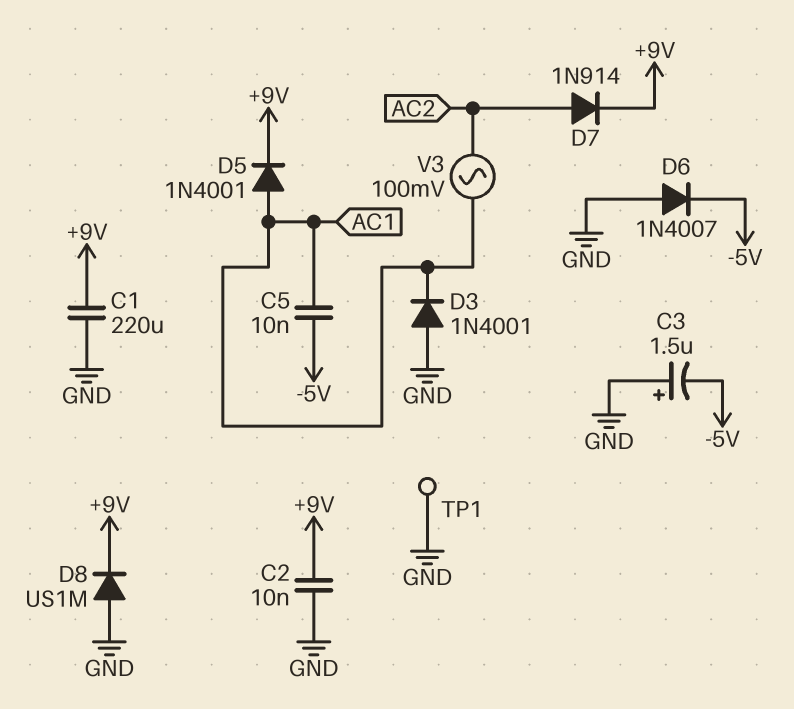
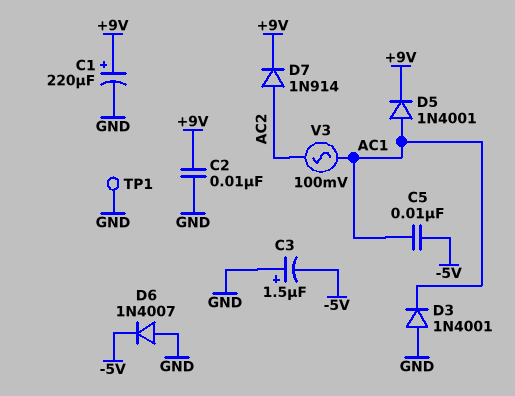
C1: 220uF (+9V, GND) -> 220uF (plus +9V, minus GND)
D8: diode US1M (A GND, K +9V) -> none

